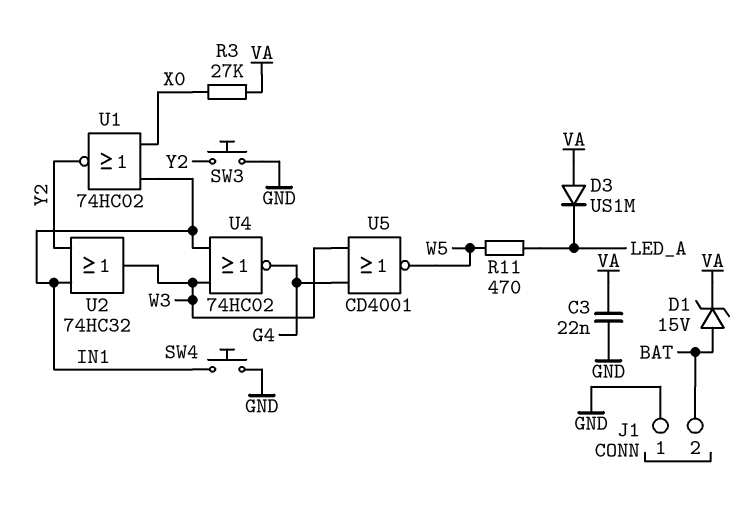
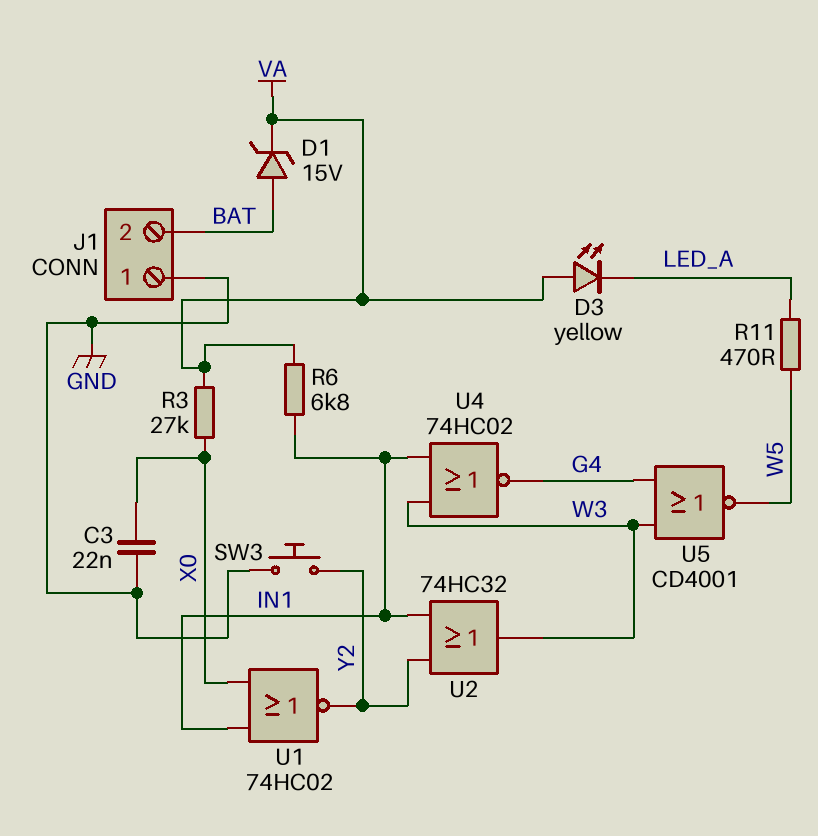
C3: 22nF (GND, VA) -> 22nF (GND, X0)
D3: diode US1M (A VA, K LED_A) -> LED yellow (A VA, K LED_A)
R6: none -> 6.8k (IN1, VA)
SW4: button (GND, IN1) -> none

